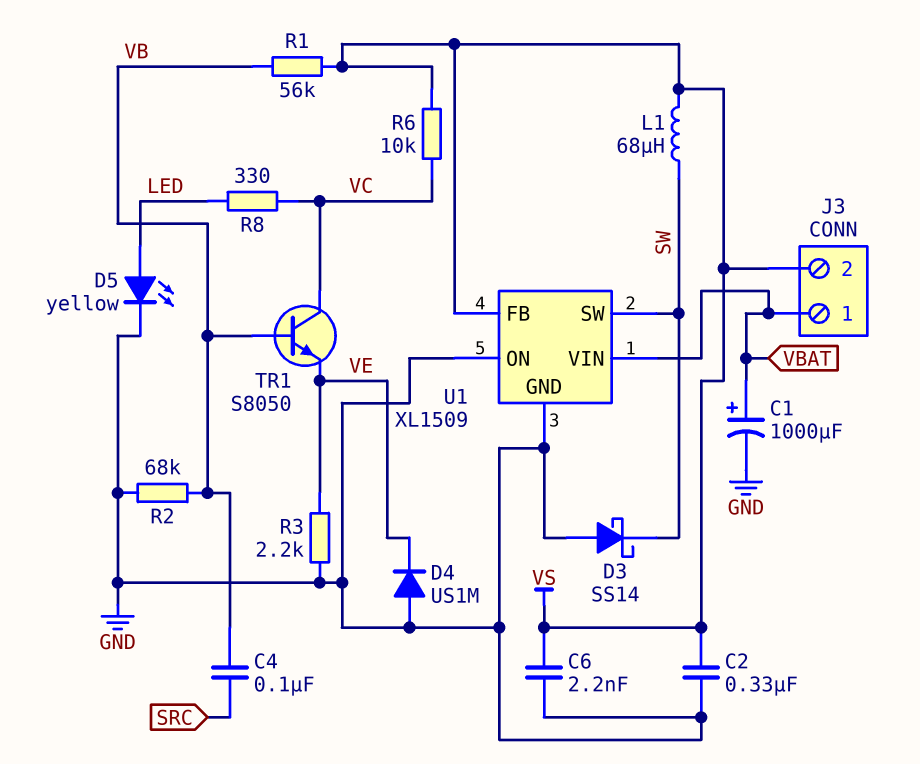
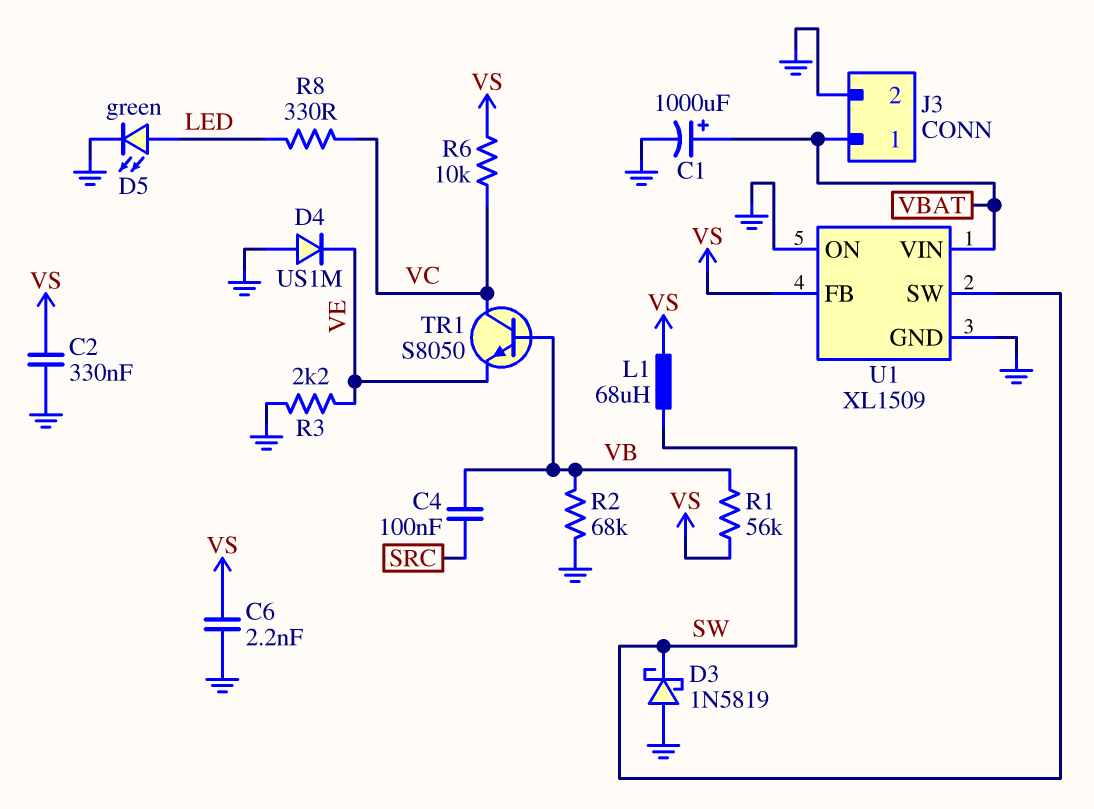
D3: schottky SS14 (A GND, K SW) -> schottky 1N5819 (A GND, K SW)
D5: LED yellow (A LED, K GND) -> LED green (A LED, K GND)
J3 pin 2: VS -> GND

